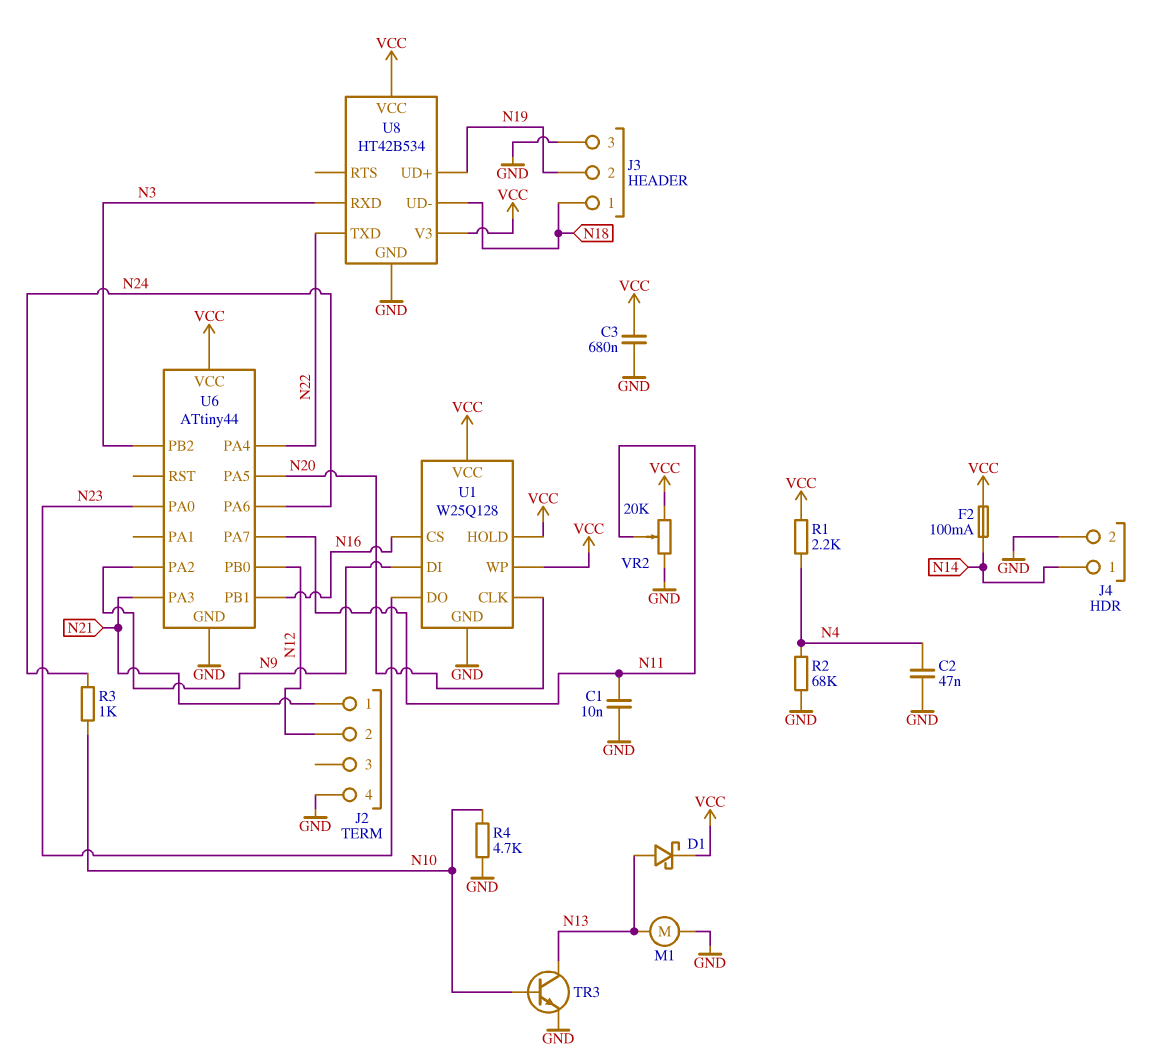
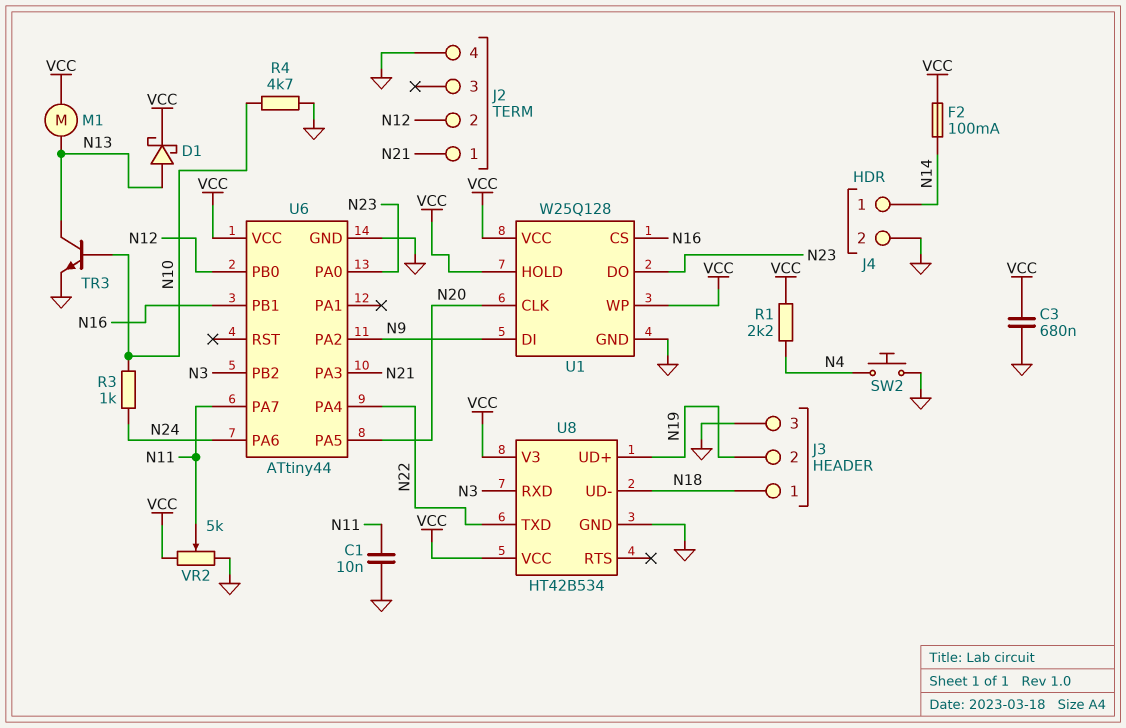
C2: 47nF (GND, N4) -> none
M1: motor (GND, N13) -> motor (N13, VCC)
R2: 68k (GND, N4) -> none
SW2: none -> button (GND, N4)
VR2: 20k (GND, VCC, wiper N11) -> 5k (GND, VCC, wiper N11)

